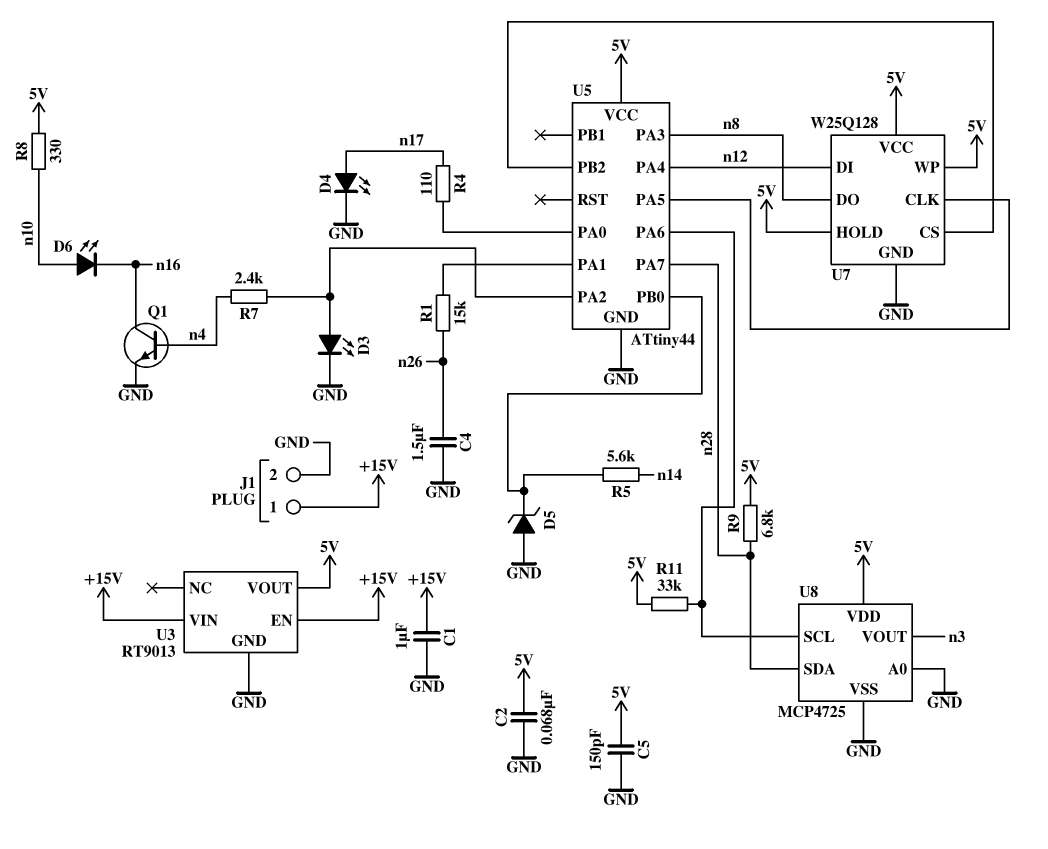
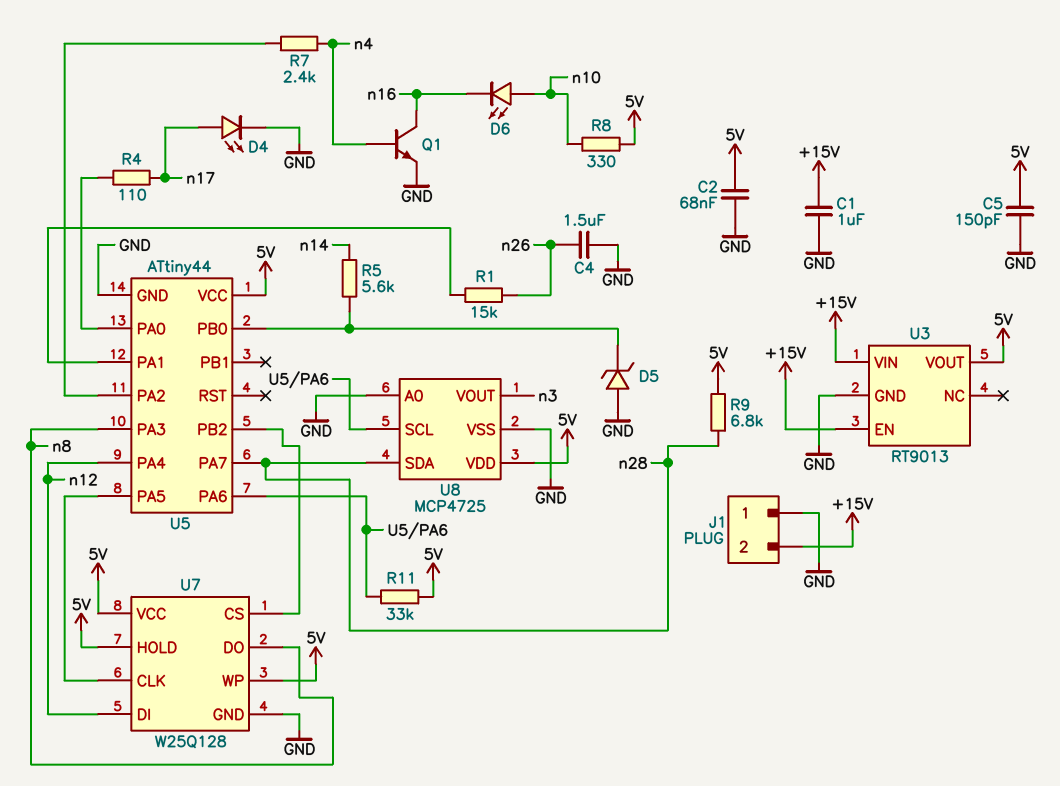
D3: LED (A U5/PA2, K GND) -> none
J1 pin 1: +15V -> GND
J1 pin 2: GND -> +15V

